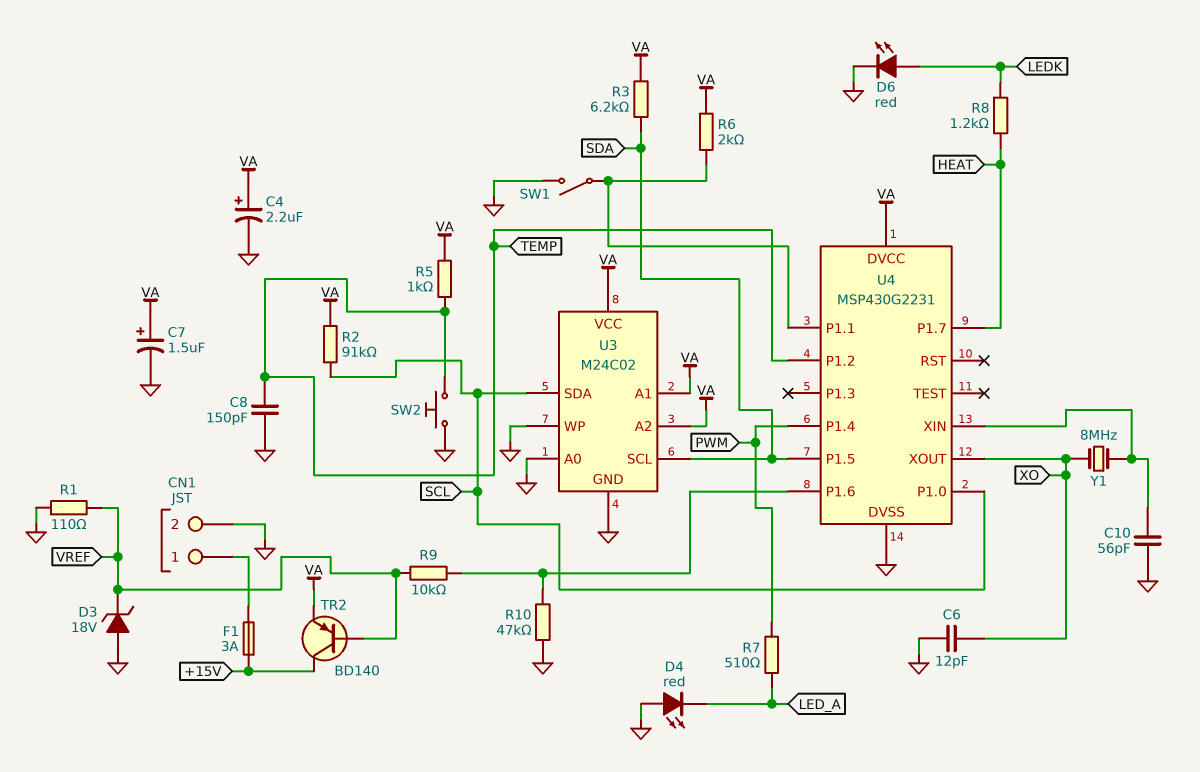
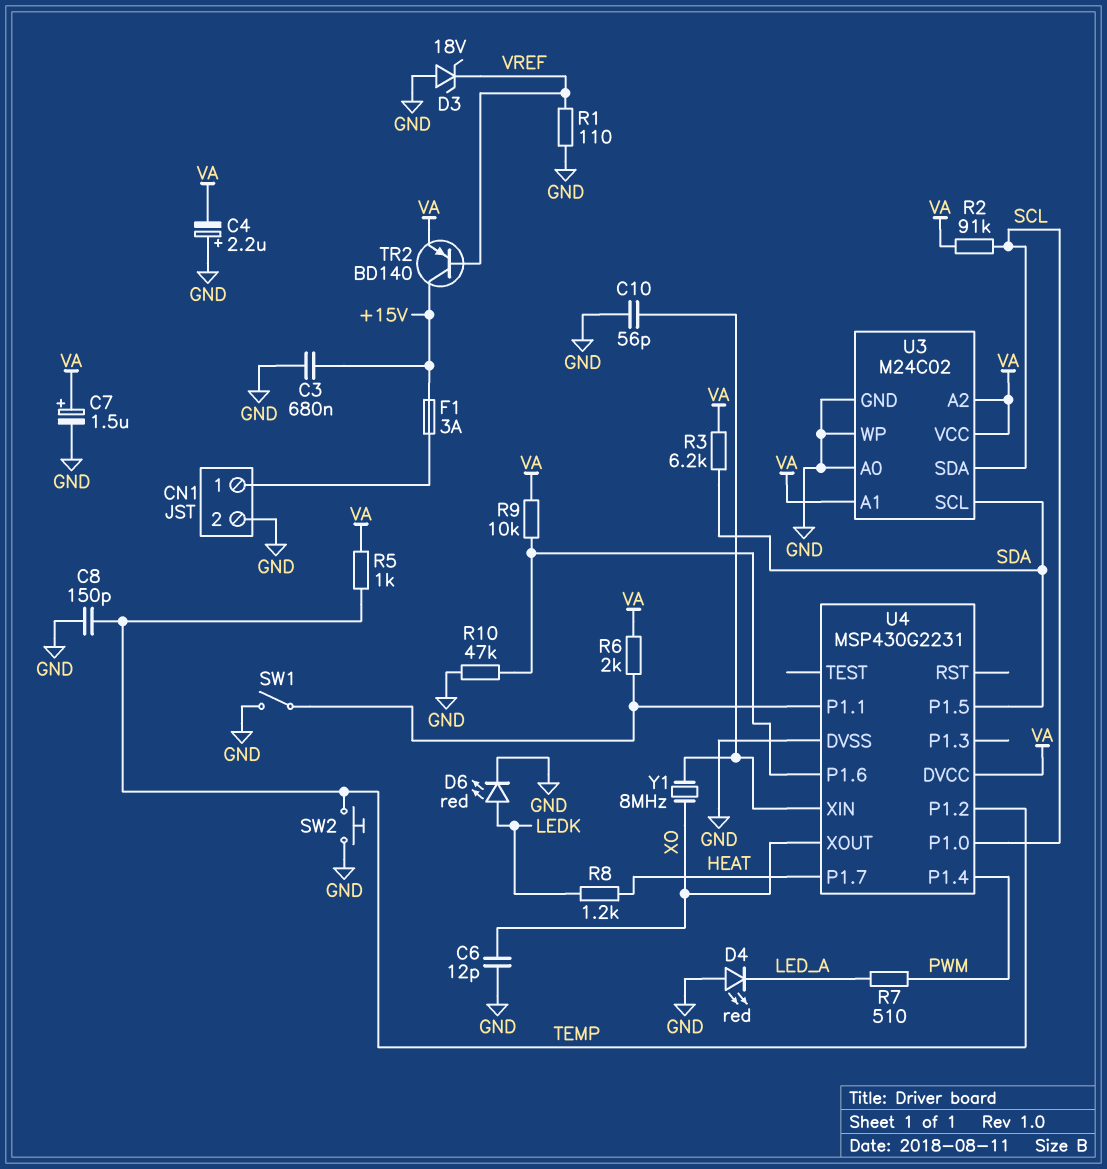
C3: none -> 680nF (+15V, GND)
C4: 2.2uF (plus VA, minus GND) -> 2.2uF (plus GND, minus VA)
R9: 10k (U4/P1.6, VREF) -> 10k (U4/P1.6, VA)

